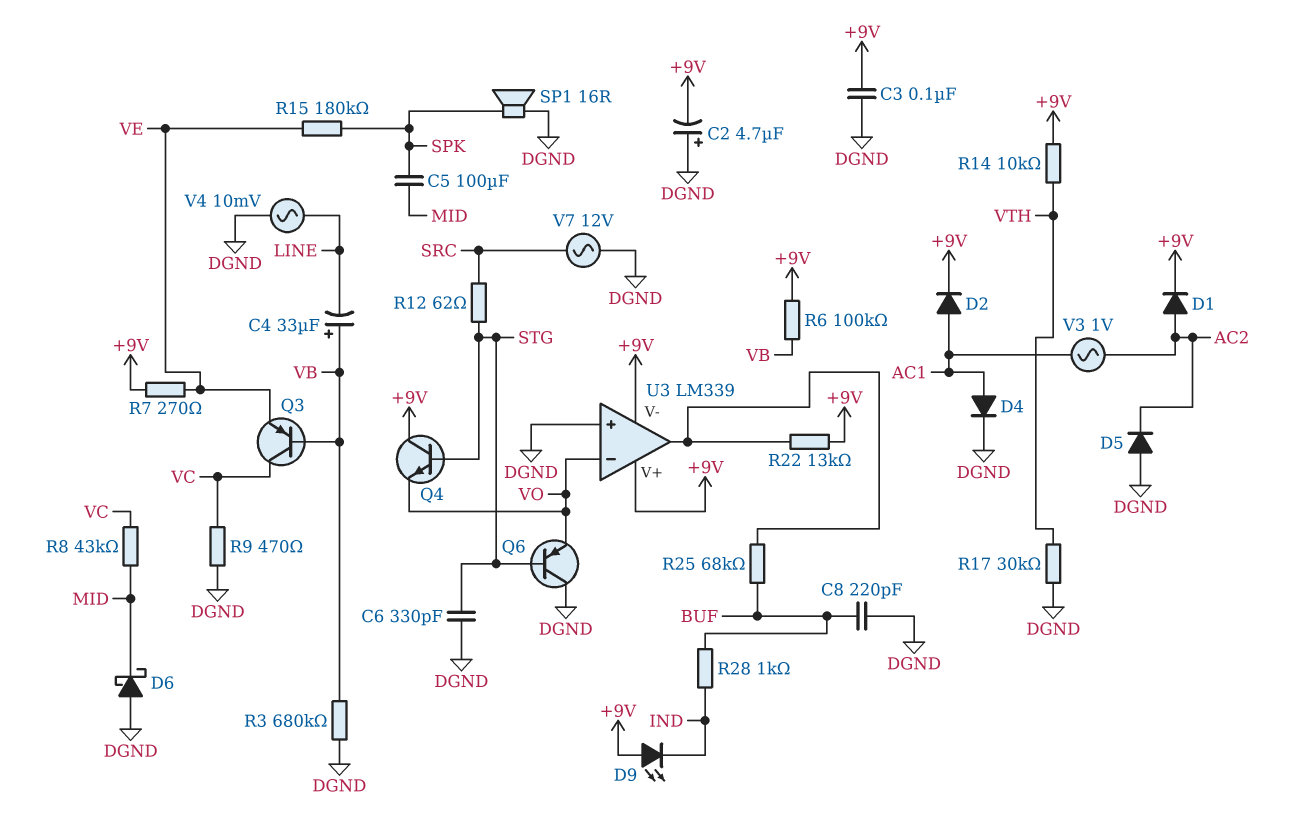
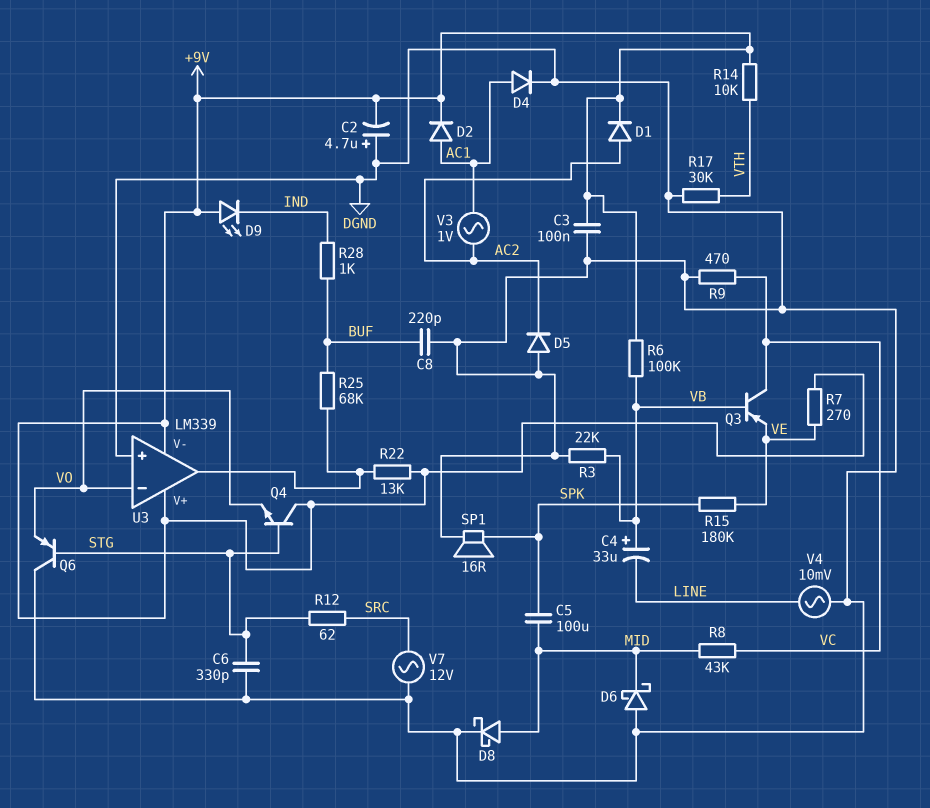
D8: none -> schottky (A MID, K DGND)
R3: 680k (DGND, VB) -> 22k (DGND, VB)

